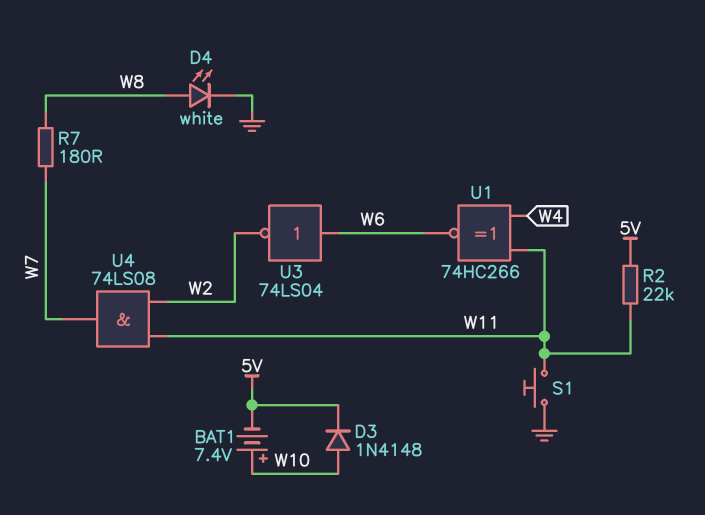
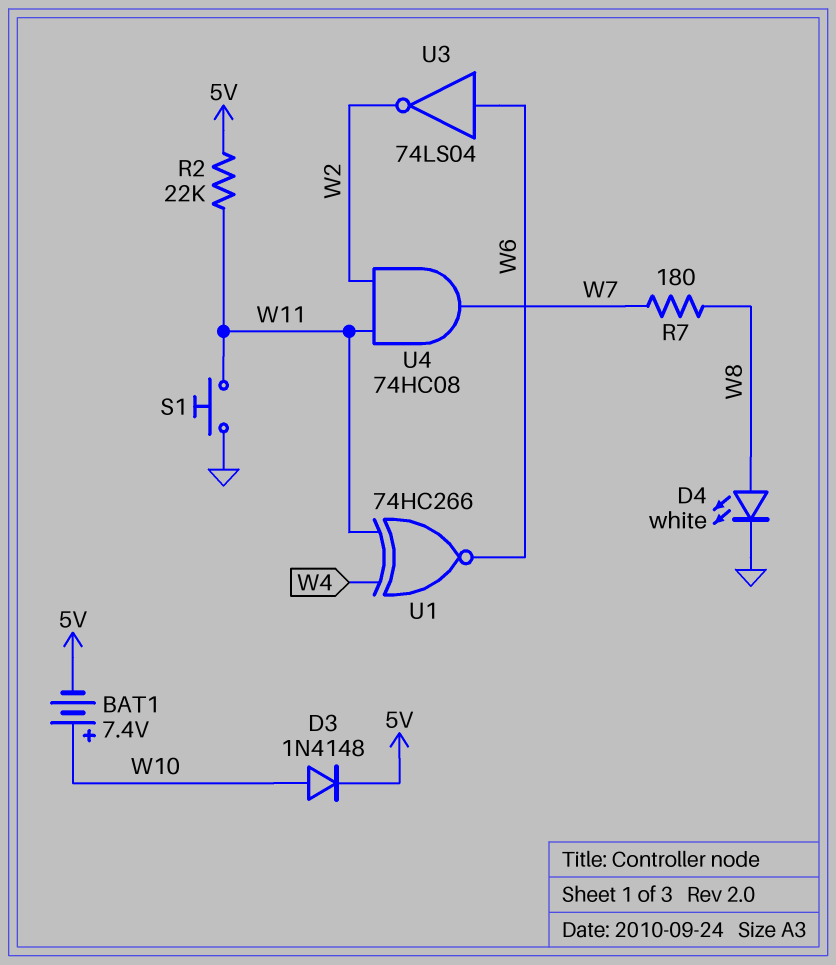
U4: AND 74LS08 (in W2, in W11, out W7) -> AND 74HC08 (in W2, in W11, out W7)

